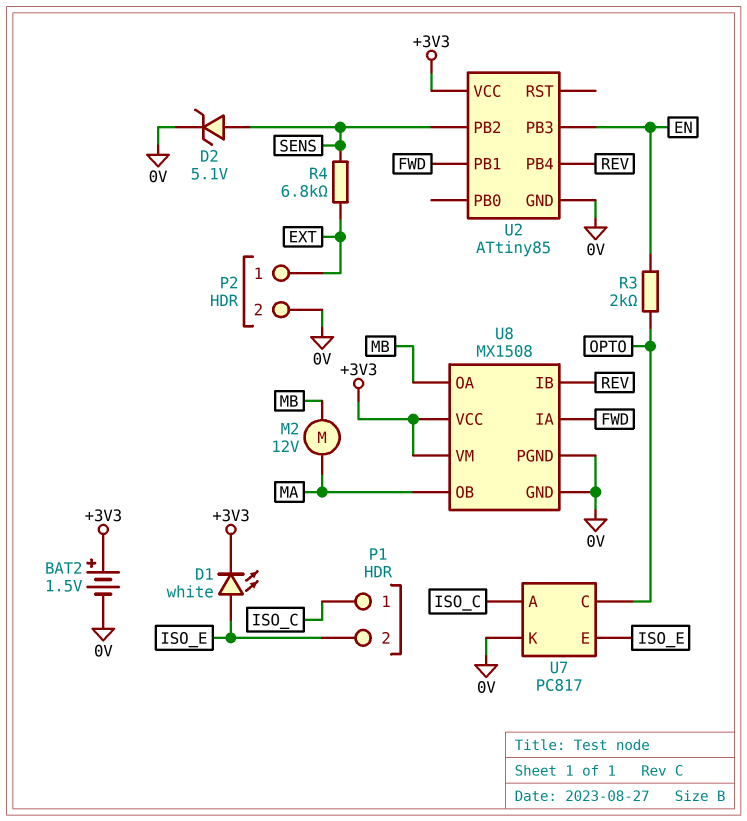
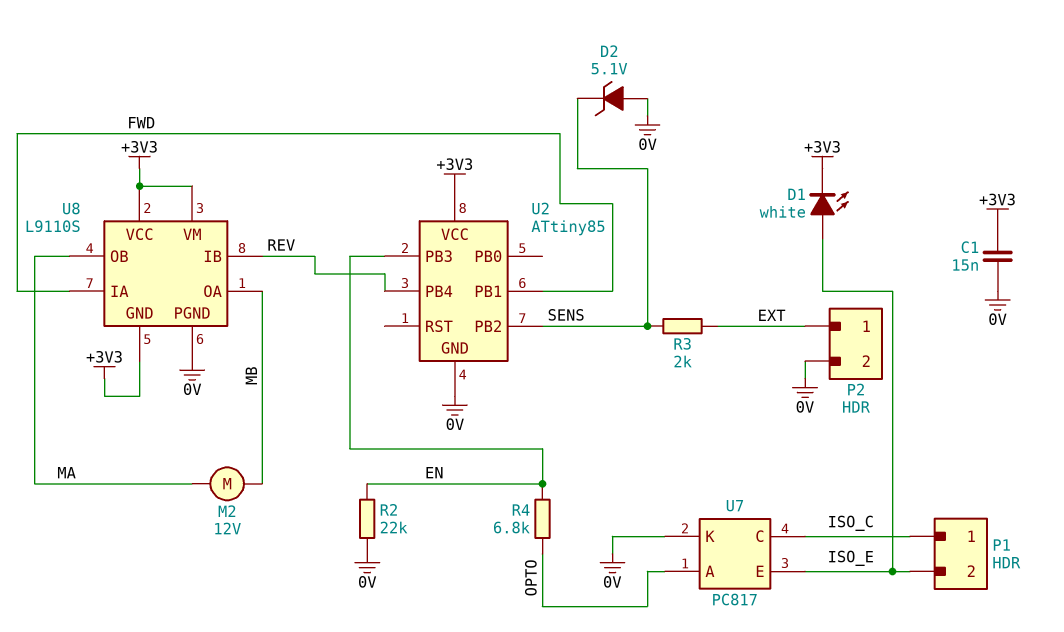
BAT2: 1.5V (plus +3V3, minus 0V) -> none
C1: none -> 15nF (+3V3, 0V)
D2: zener 5.1V (A SENS, K 0V) -> zener 5.1V (A 0V, K SENS)
R2: none -> 22k (0V, EN)
R3: 2k (EN, OPTO) -> 2k (EXT, SENS)
R4: 6.8k (EXT, SENS) -> 6.8k (EN, OPTO)
U7 pin A: ISO_C -> OPTO
U7 pin C: OPTO -> ISO_C
U8: MX1508 -> L9110S
U8 pin GND: 0V -> +3V3

